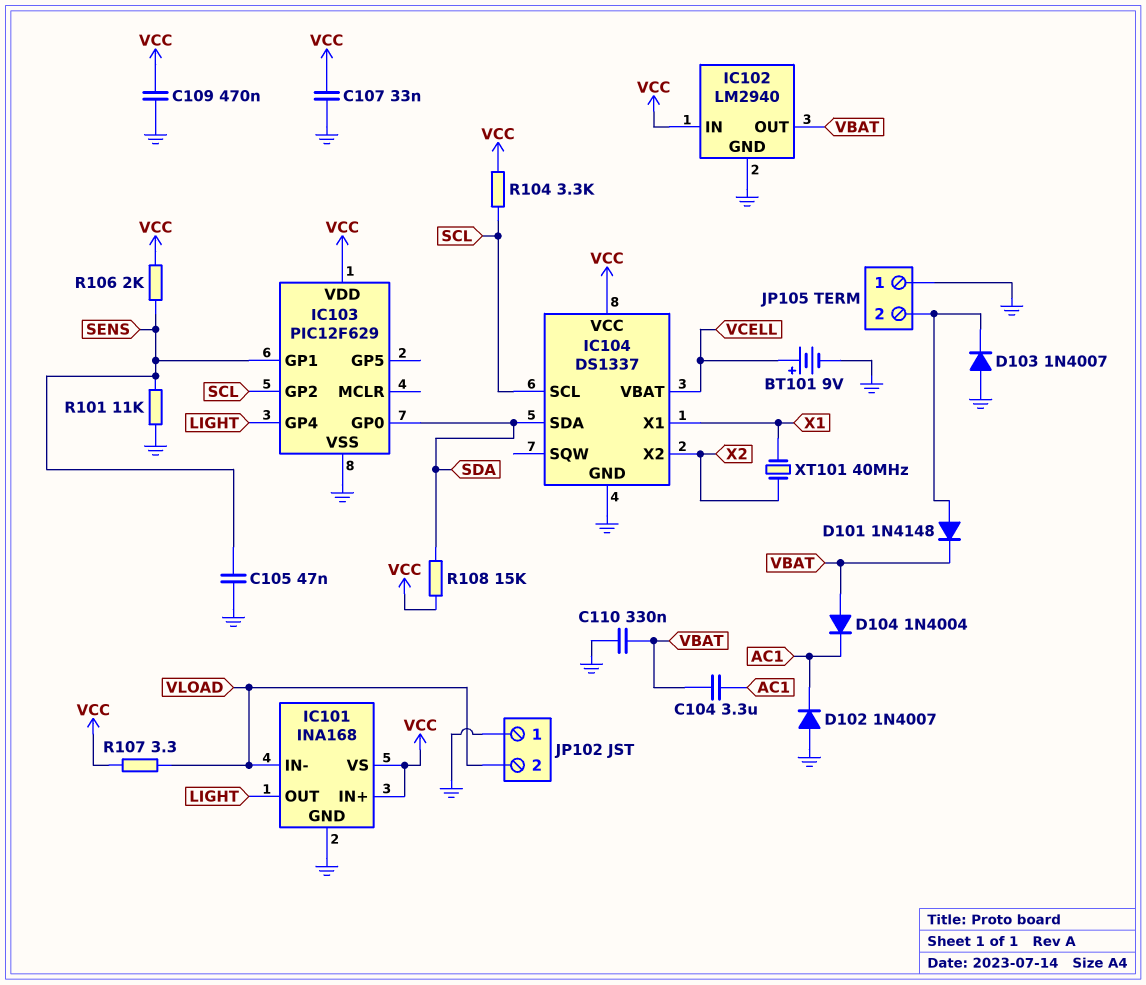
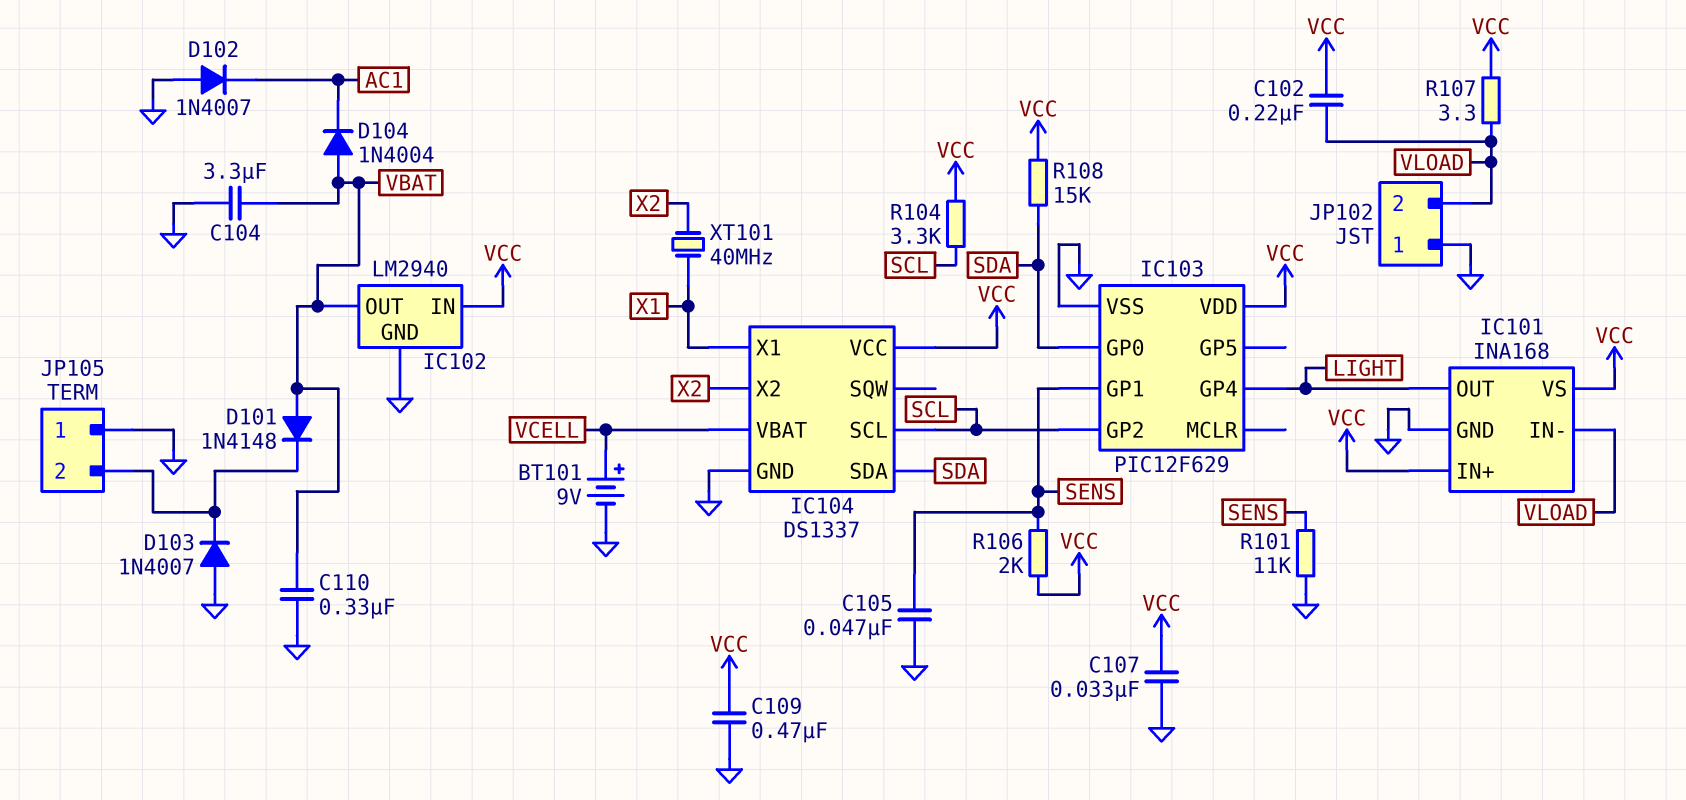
C102: none -> 220nF (VCC, VLOAD)
C104: 3.3uF (AC1, VBAT) -> 3.3uF (GND, VBAT)
D101: diode 1N4148 (A JP105/2, K VBAT) -> diode 1N4148 (A VBAT, K JP105/2)

